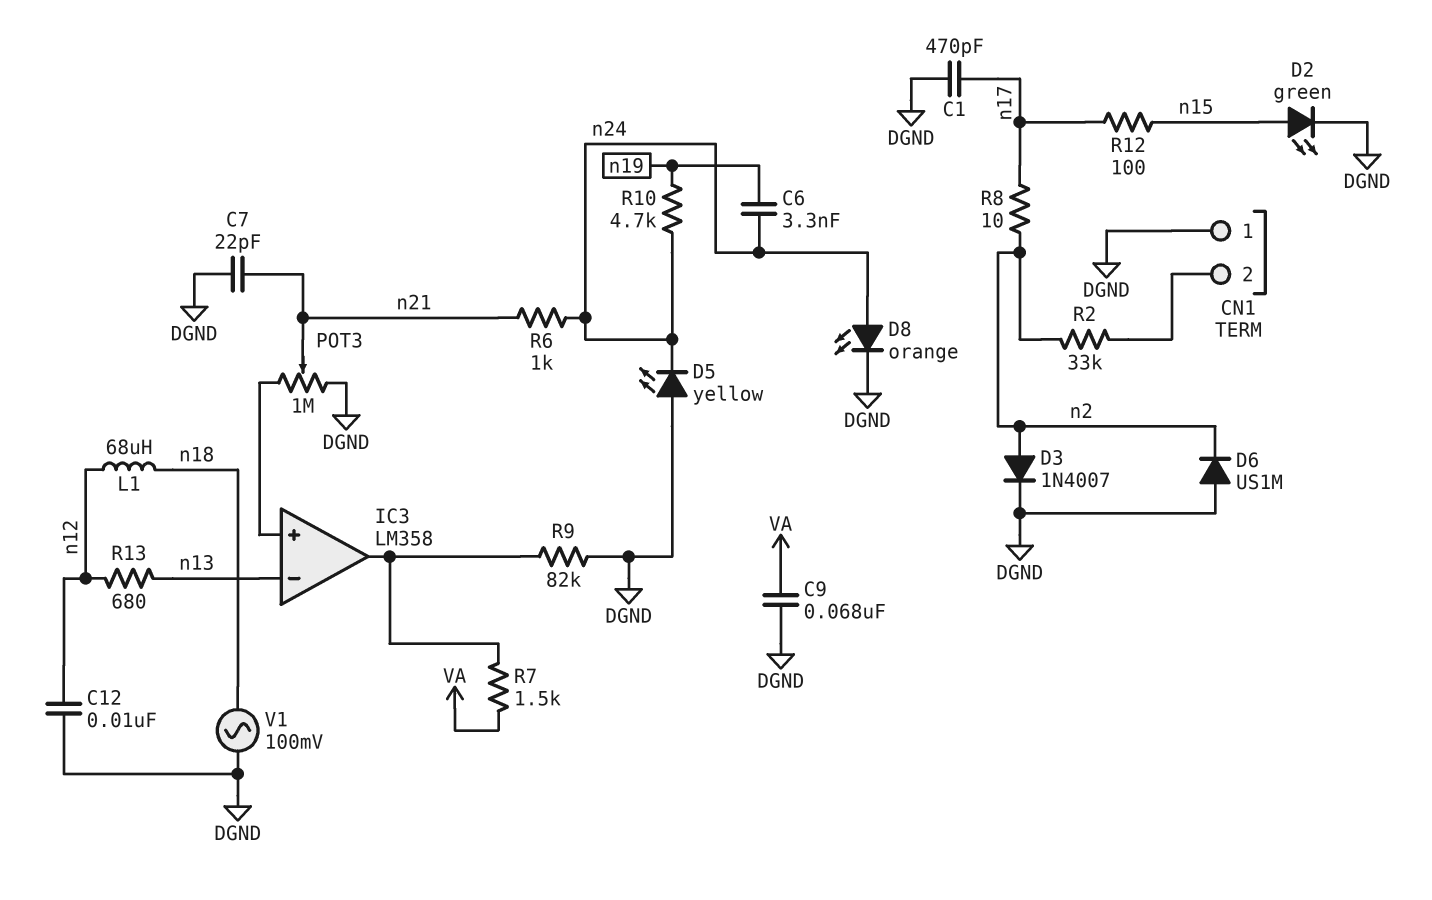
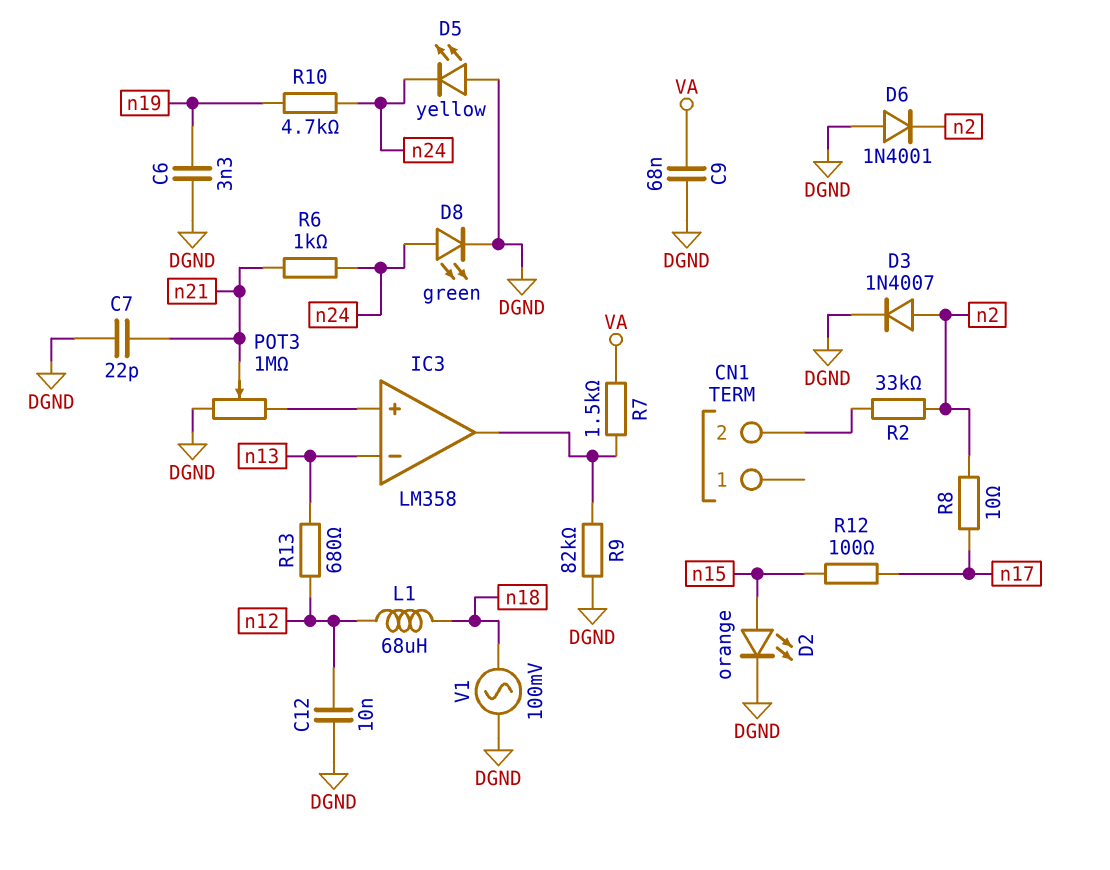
C1: 470pF (DGND, n17) -> none
C6: 3.3nF (n19, n24) -> 3.3nF (DGND, n19)
CN1 pin 1: DGND -> none
D2: LED green (A n15, K DGND) -> LED orange (A n15, K DGND)
D6: diode US1M (A DGND, K n2) -> diode 1N4001 (A DGND, K n2)
D8: LED orange (A n24, K DGND) -> LED green (A n24, K DGND)

